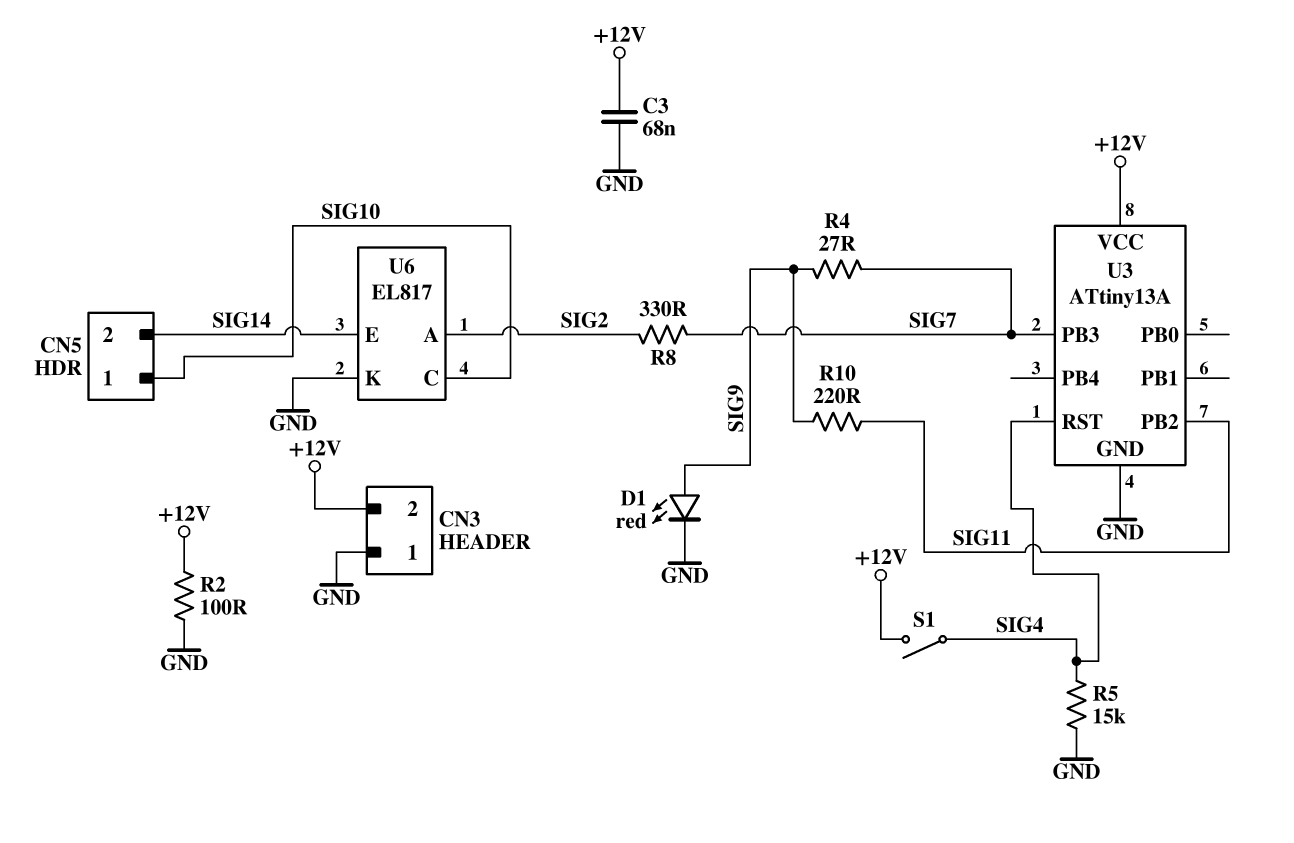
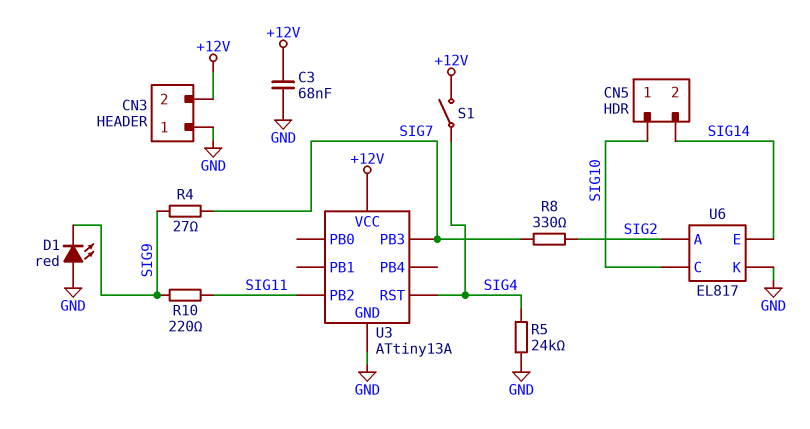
D1: LED red (A SIG9, K GND) -> LED red (A GND, K SIG9)
R2: 100 (+12V, GND) -> none
R5: 15k (GND, SIG4) -> 24k (GND, SIG4)

